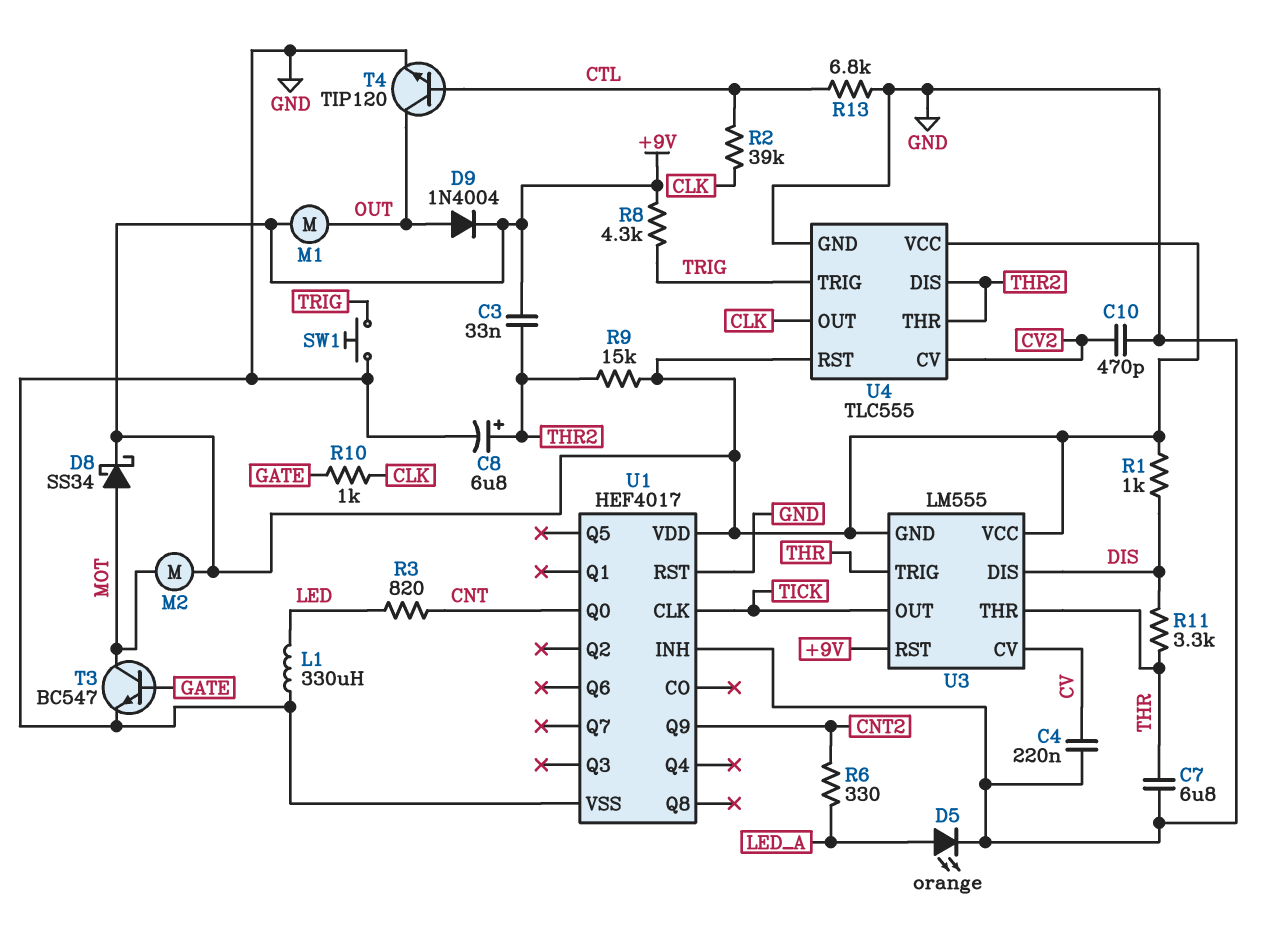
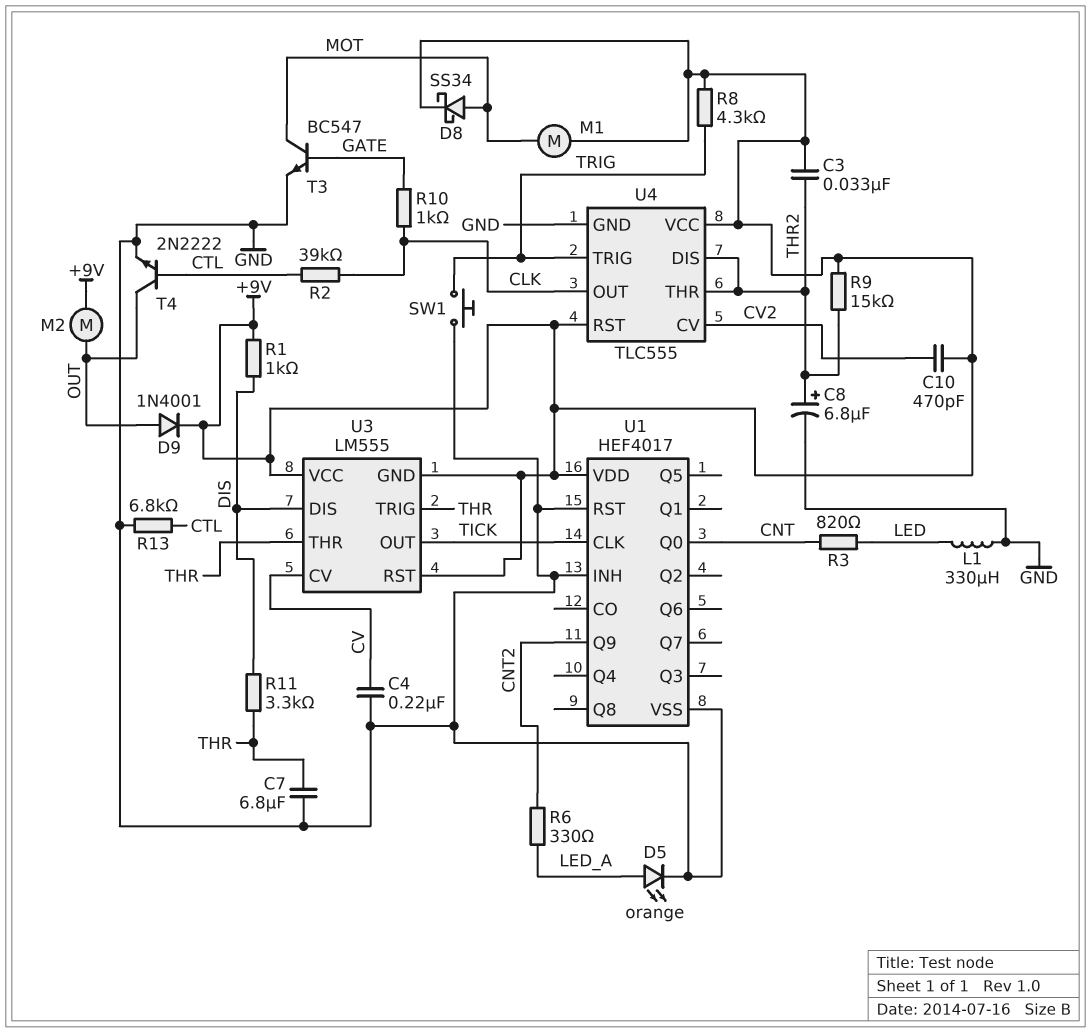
C10: 470pF (CV2, GND) -> 470pF (+9V, CV2)
D9: diode 1N4004 (A OUT, K +9V) -> diode 1N4001 (A OUT, K +9V)
M1: motor (+9V, OUT) -> motor (+9V, MOT)
M2: motor (+9V, MOT) -> motor (+9V, OUT)
T4: NPN TIP120 (B CTL, C OUT, E GND) -> NPN 2N2222 (B CTL, C OUT, E GND)

